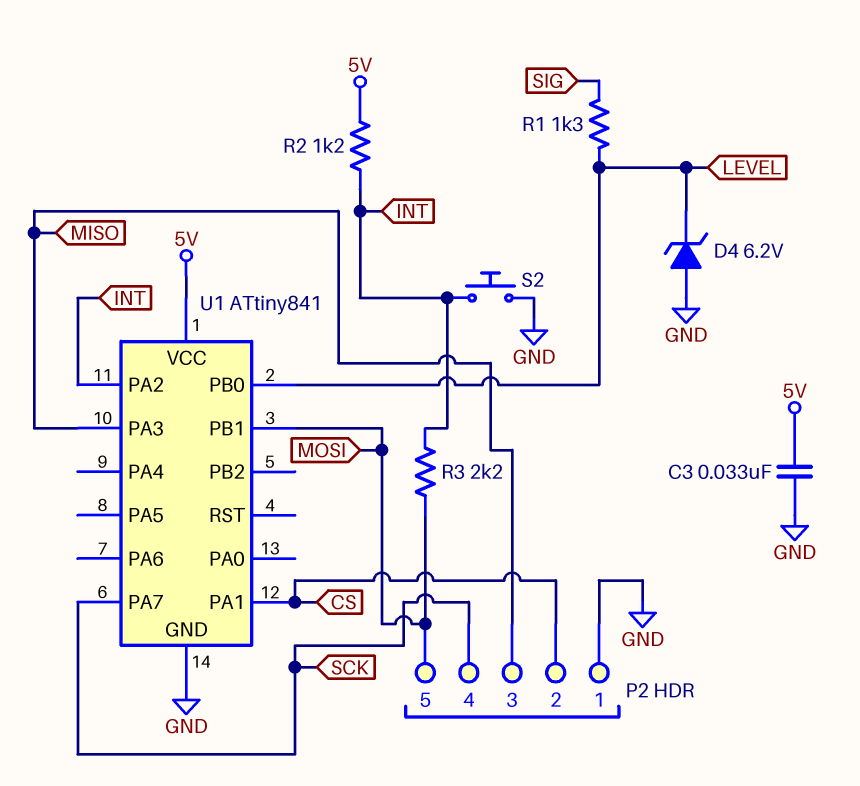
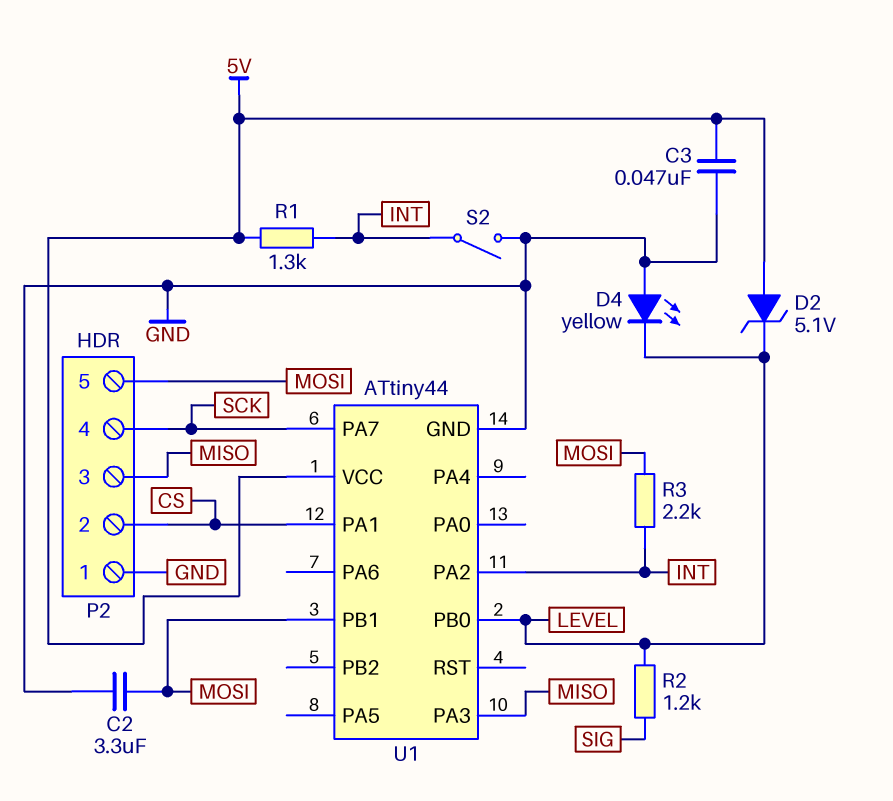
C2: none -> 3.3uF (GND, MOSI)
C3: 33nF (5V, GND) -> 47nF (5V, GND)
D2: none -> zener 5.1V (A 5V, K LEVEL)
D4: zener 6.2V (A GND, K LEVEL) -> LED yellow (A GND, K LEVEL)
R1: 1.3k (LEVEL, SIG) -> 1.3k (5V, INT)
R2: 1.2k (5V, INT) -> 1.2k (LEVEL, SIG)
S2: button (GND, INT) -> switch (GND, INT)
U1: ATtiny841 -> ATtiny44

